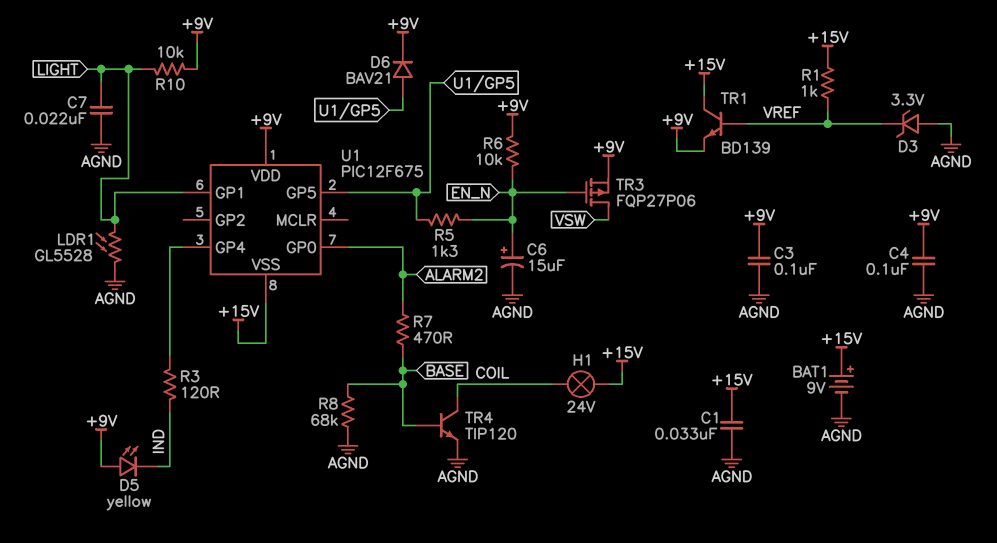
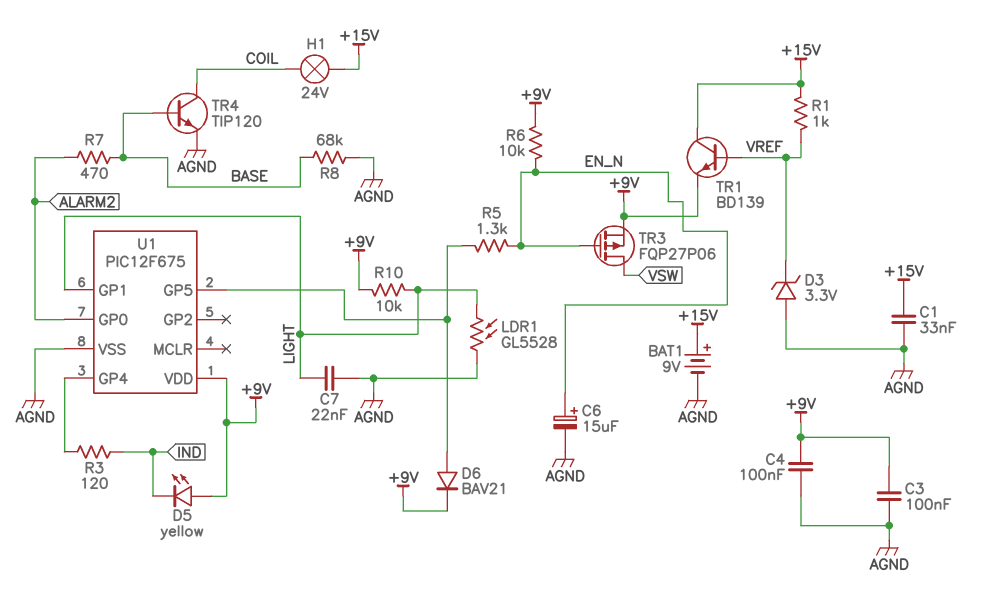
U1 pin VSS: +15V -> AGND

